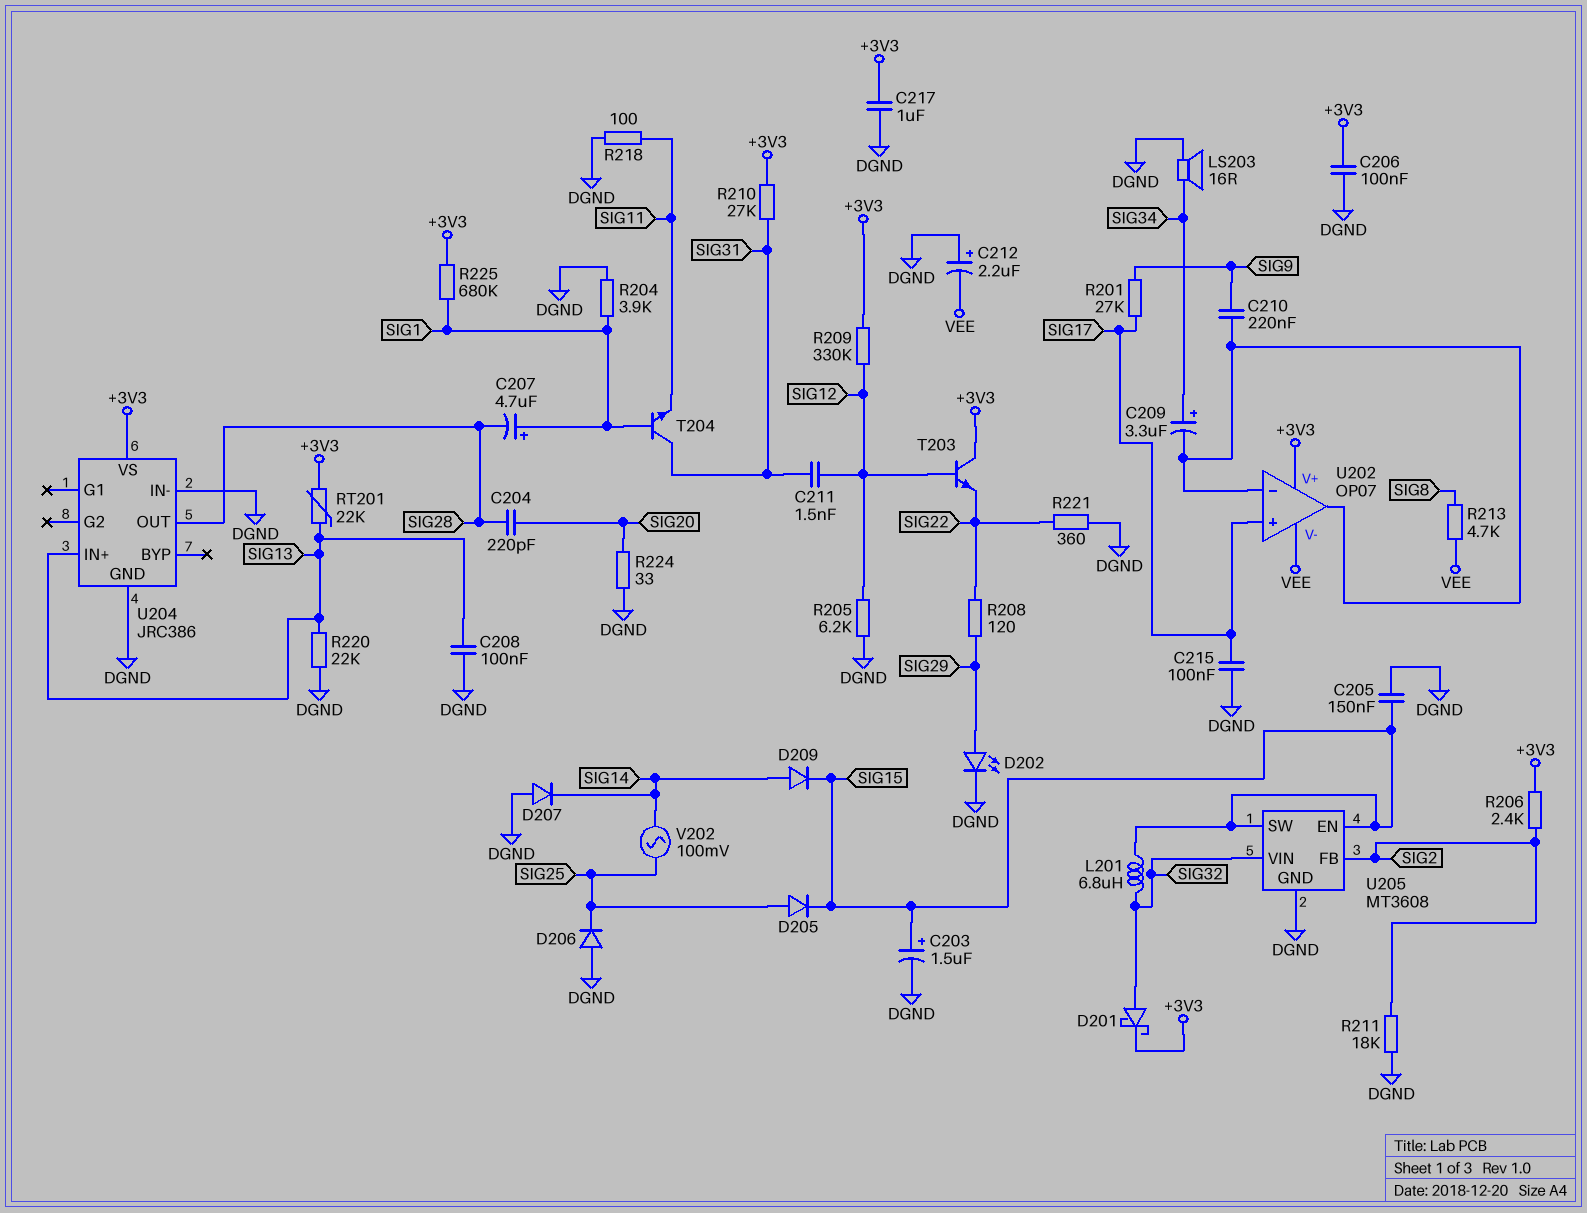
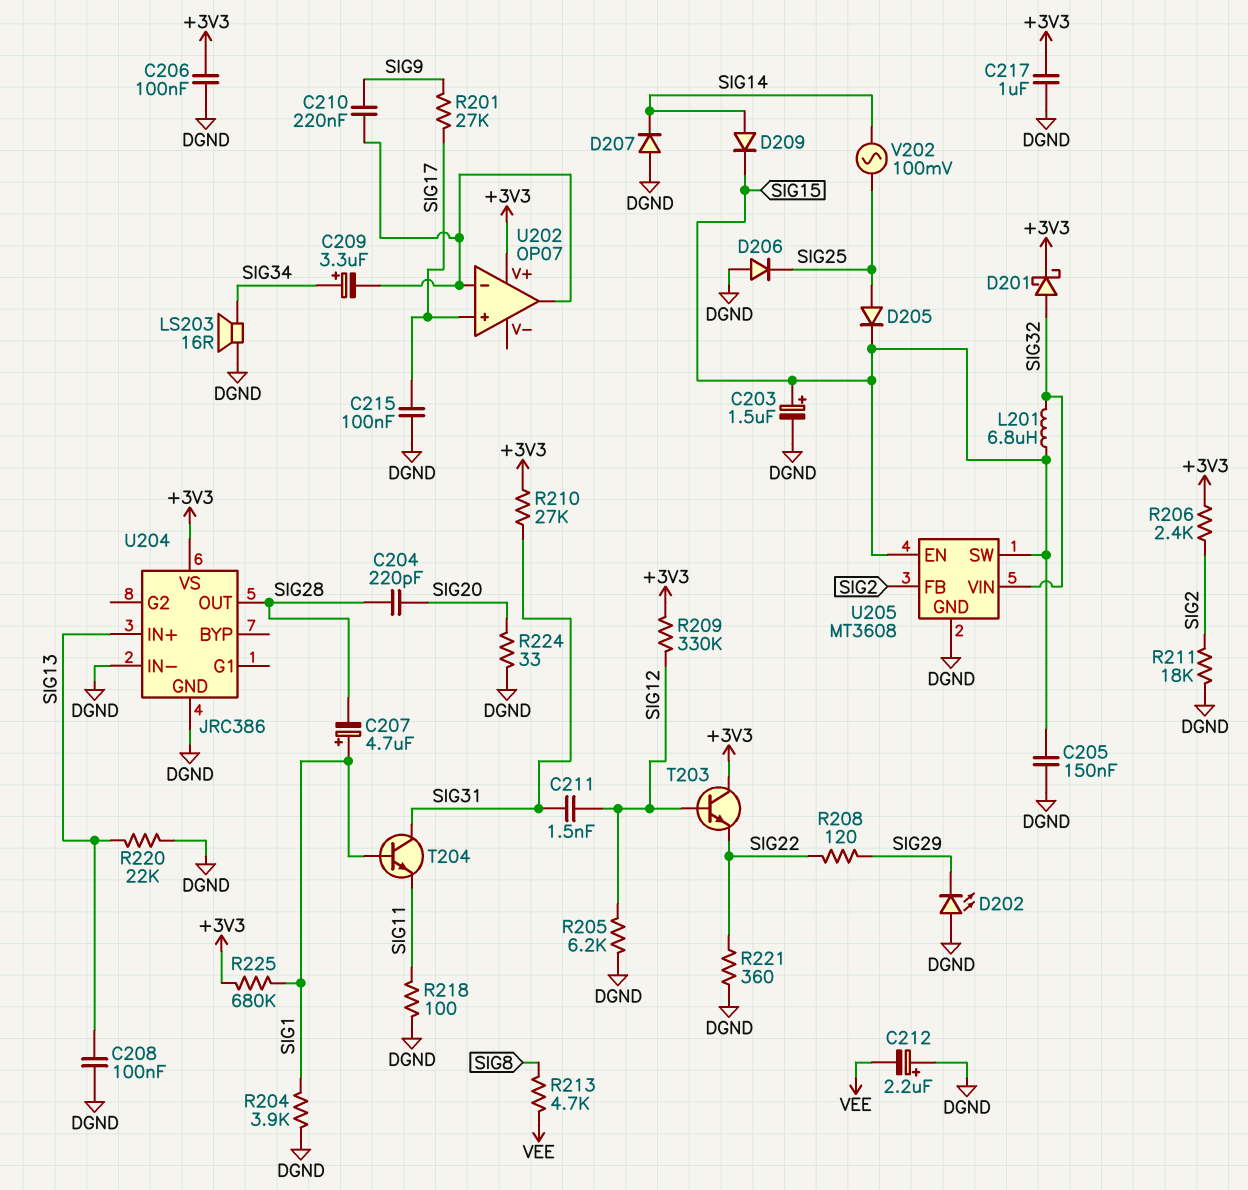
D202: LED (A SIG29, K DGND) -> LED (A DGND, K SIG29)
RT201: 22k (+3V3, SIG13) -> none
U202 pin V-: VEE -> none

